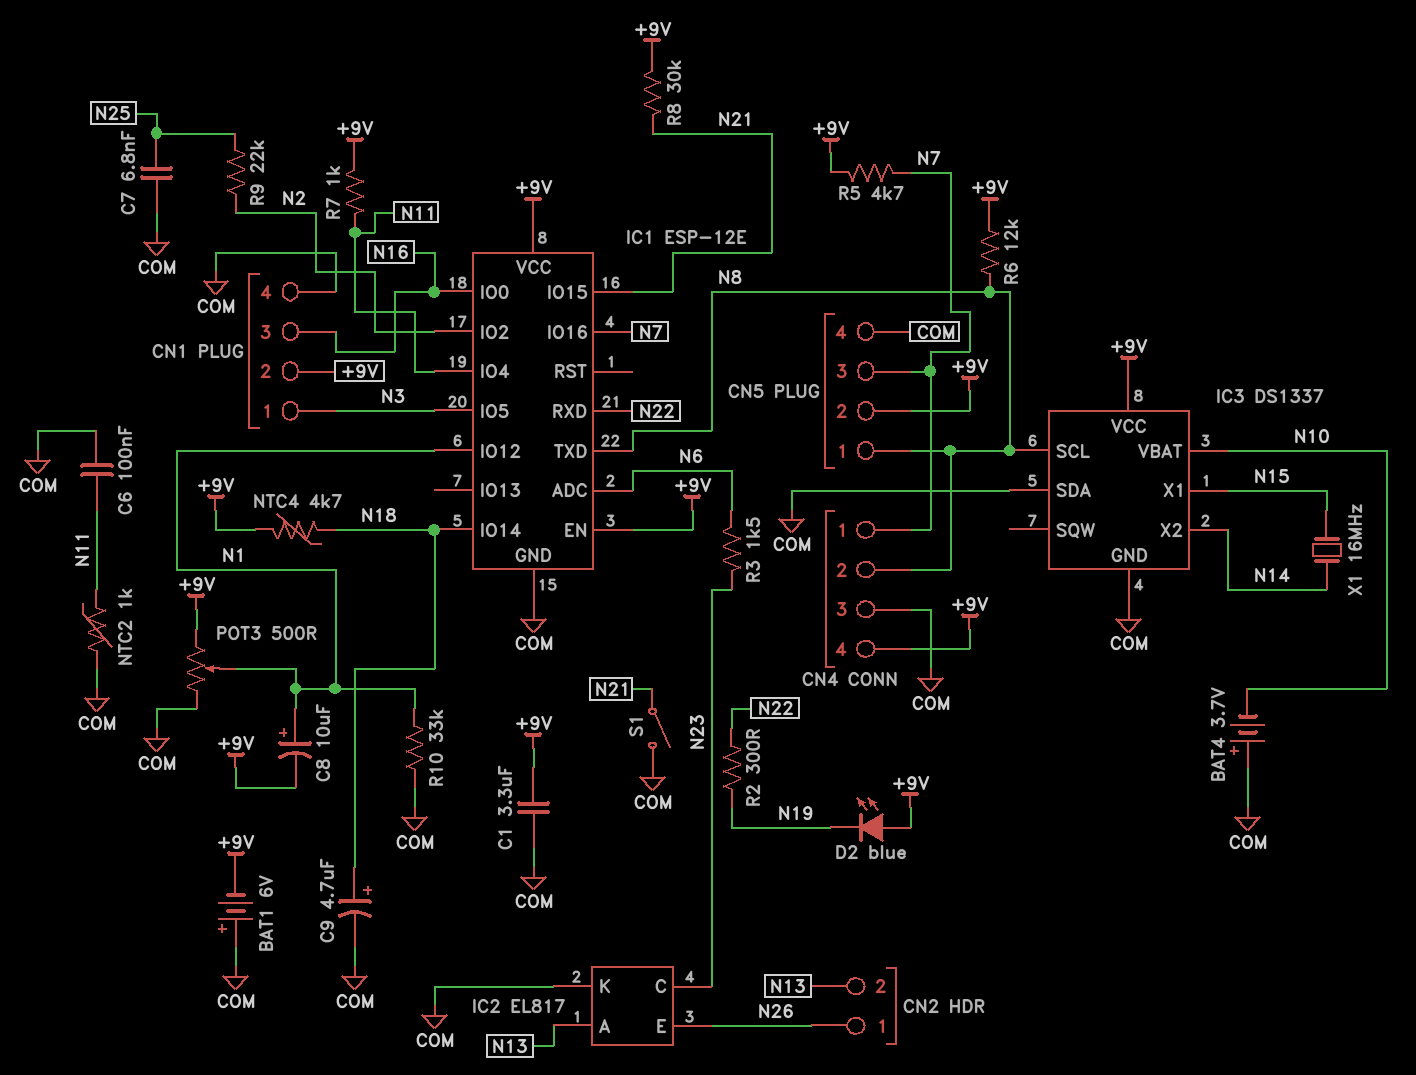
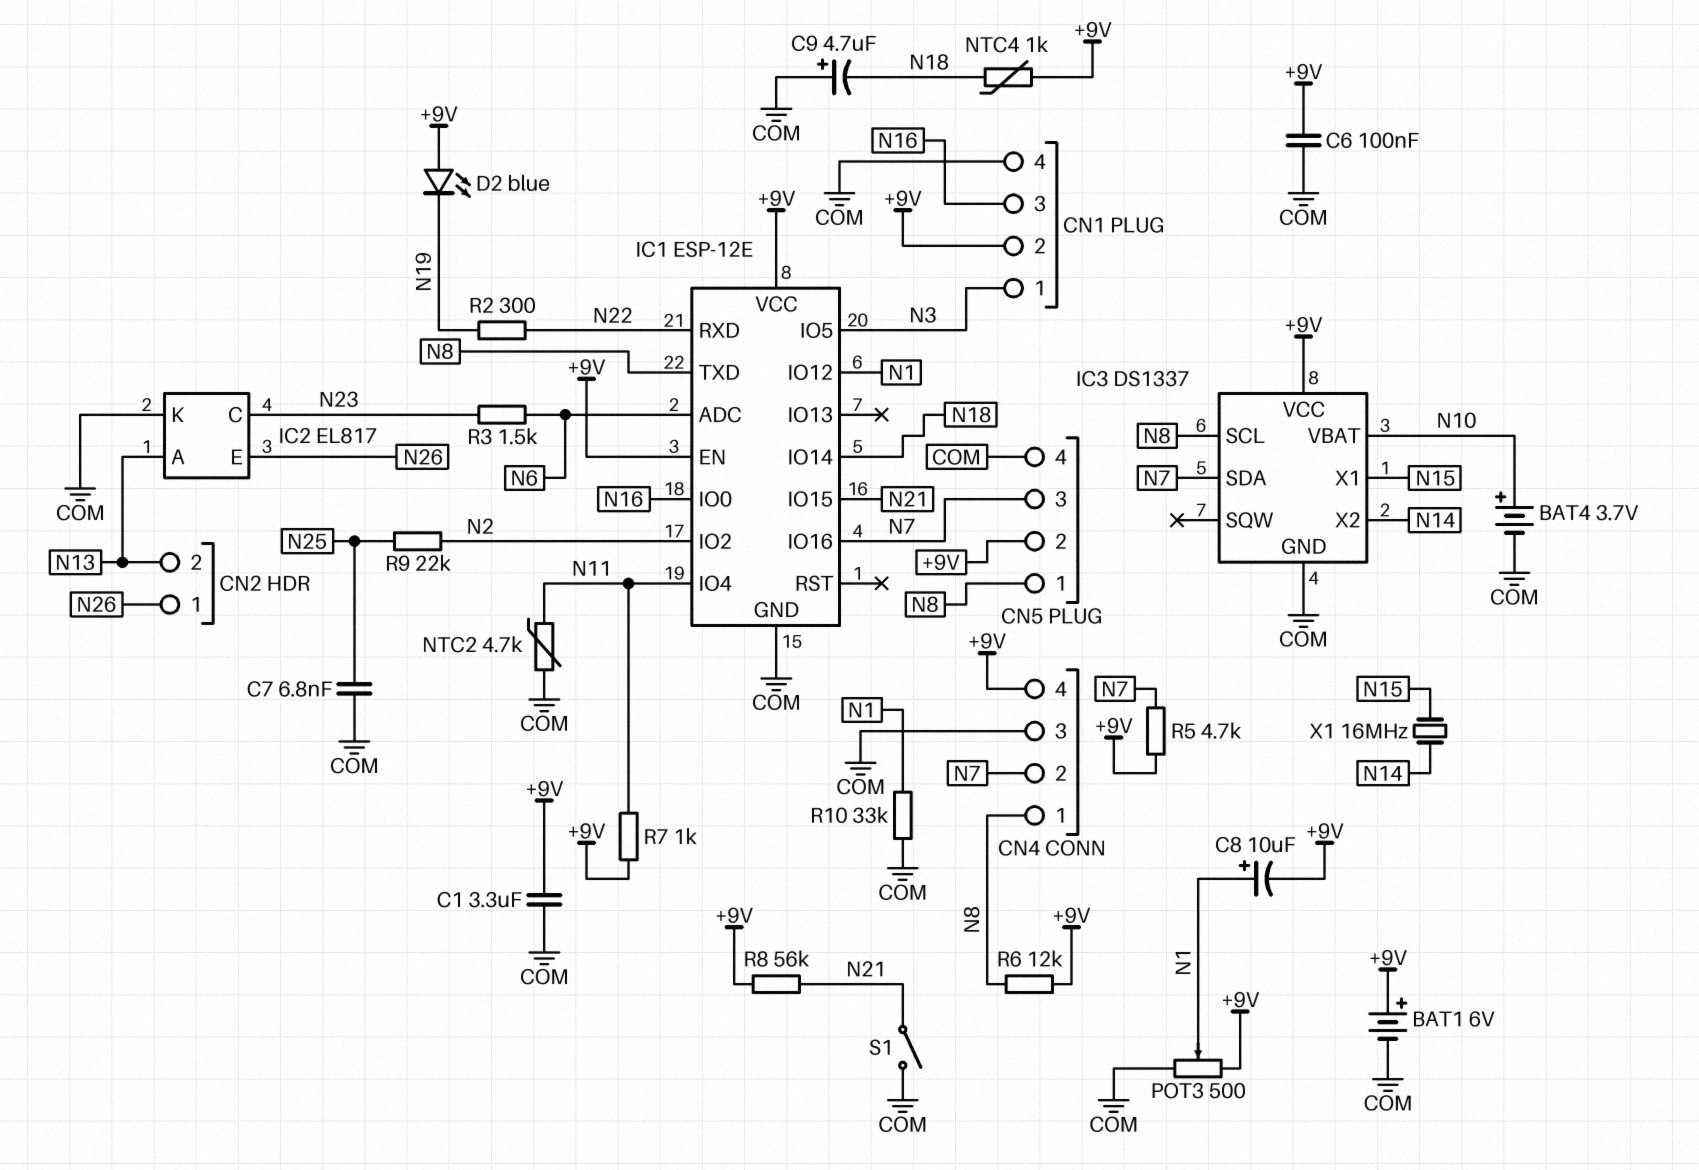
BAT1: 6V (plus COM, minus +9V) -> 6V (plus +9V, minus COM)
BAT4: 3.7V (plus COM, minus N10) -> 3.7V (plus N10, minus COM)
C6: 100nF (COM, N11) -> 100nF (+9V, COM)
C9: 4.7uF (plus N18, minus COM) -> 4.7uF (plus COM, minus N18)
CN4 pin 1: N7 -> N8
CN4 pin 2: N8 -> N7
IC3 pin SDA: COM -> N7
NTC2: 1k (COM, N11) -> 4.7k (COM, N11)
NTC4: 4.7k (+9V, N18) -> 1k (+9V, N18)
R8: 30k (+9V, N21) -> 56k (+9V, N21)

